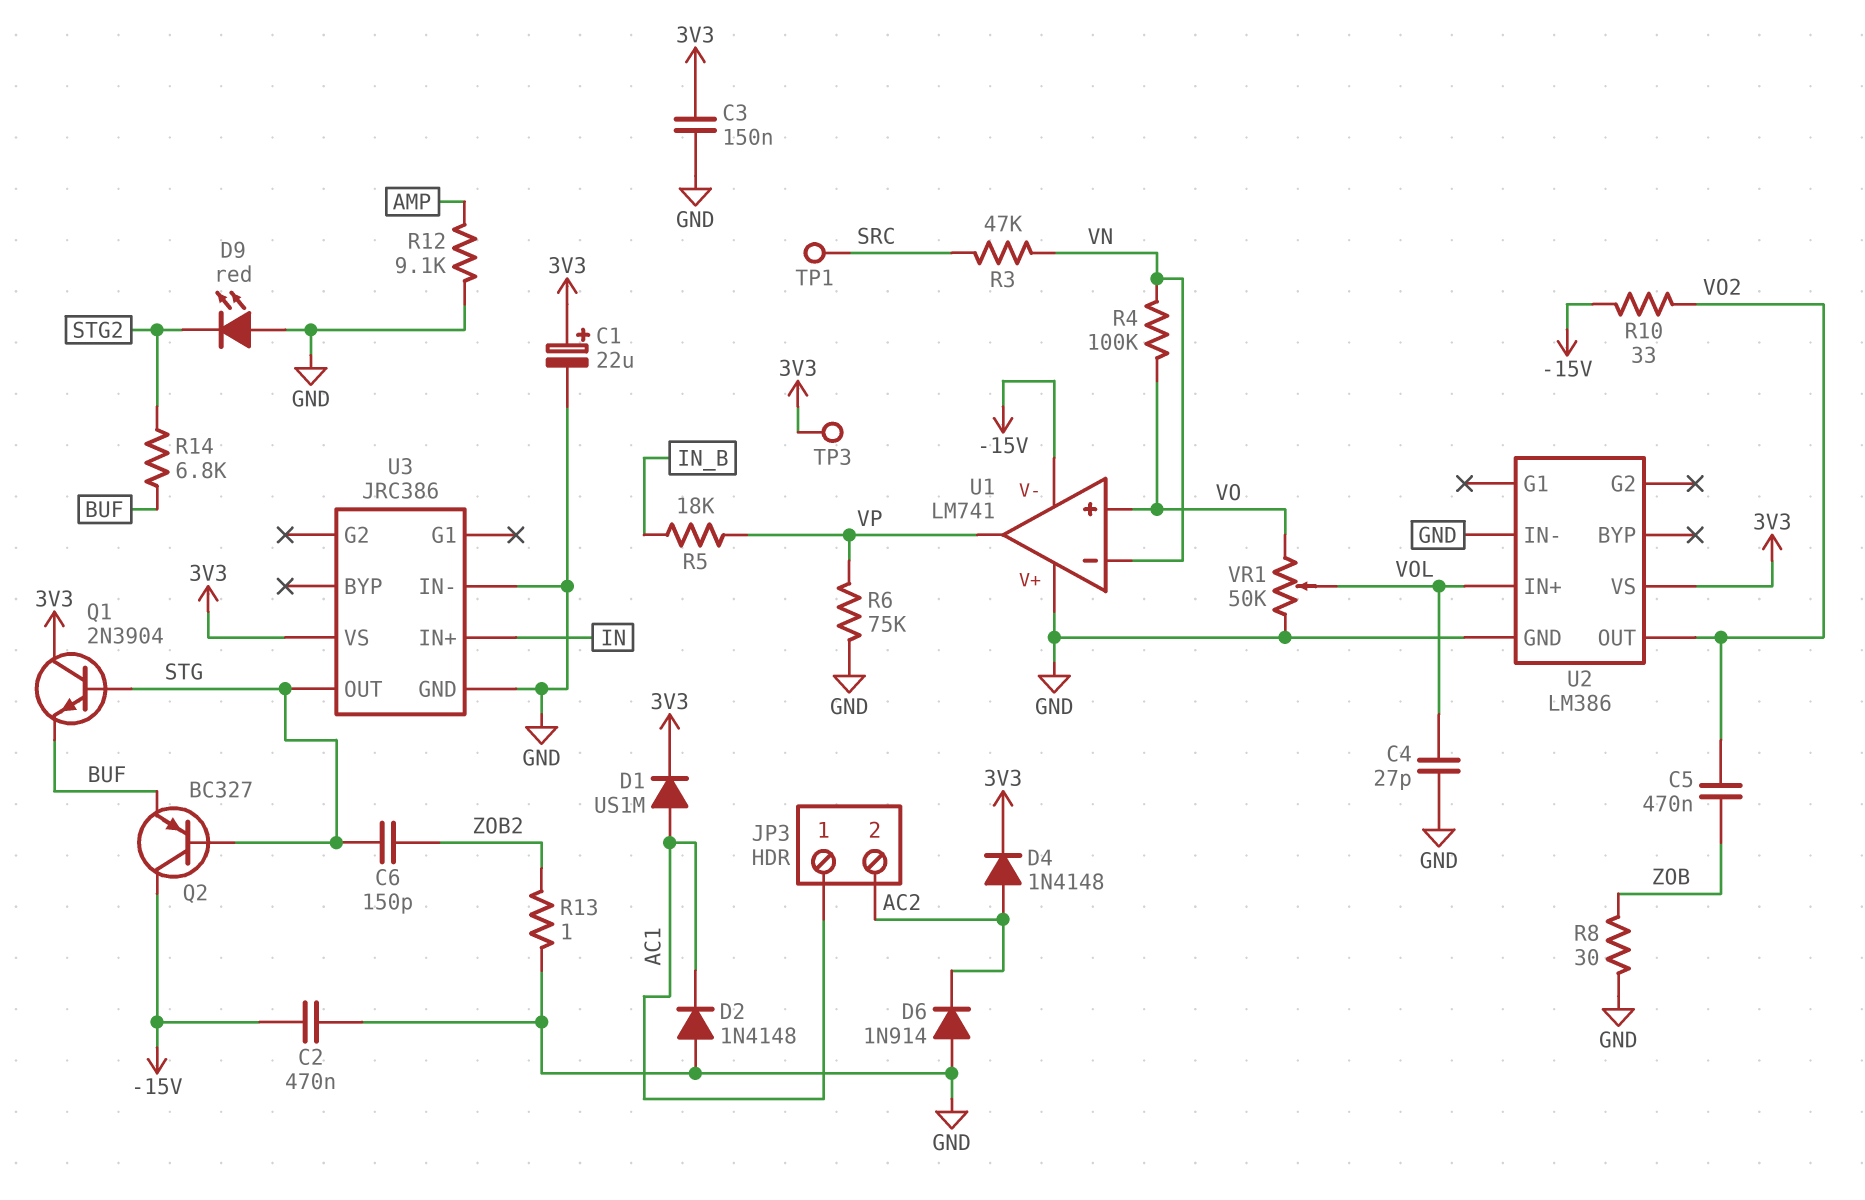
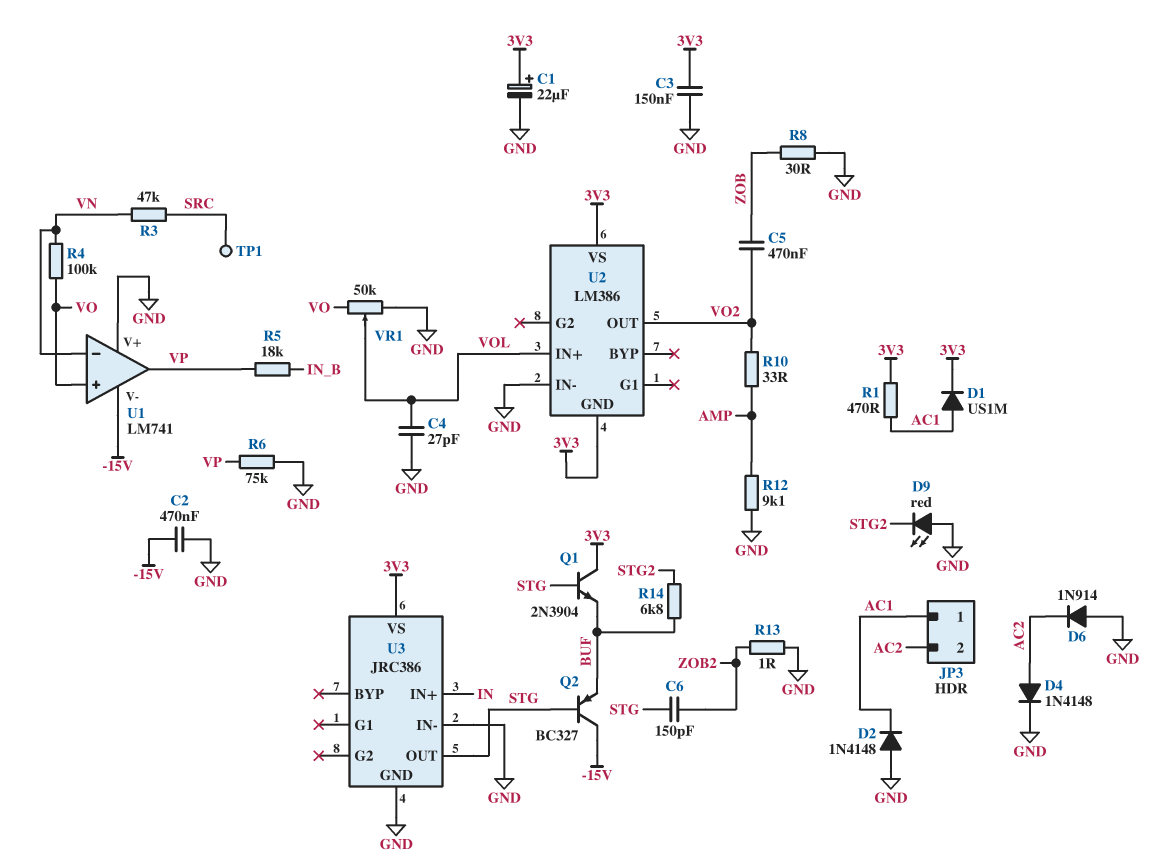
D4: diode 1N4148 (A AC2, K 3V3) -> diode 1N4148 (A AC2, K GND)
R1: none -> 470 (3V3, AC1)
R10: 33 (-15V, VO2) -> 33 (AMP, VO2)
TP3: test point (3V3) -> none
U2 pin GND: GND -> 3V3

